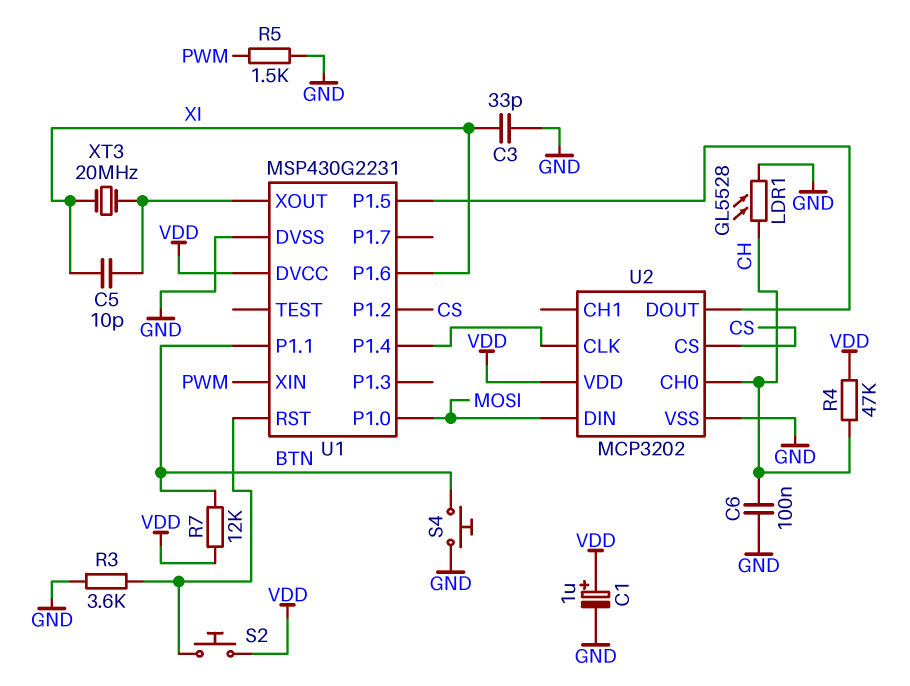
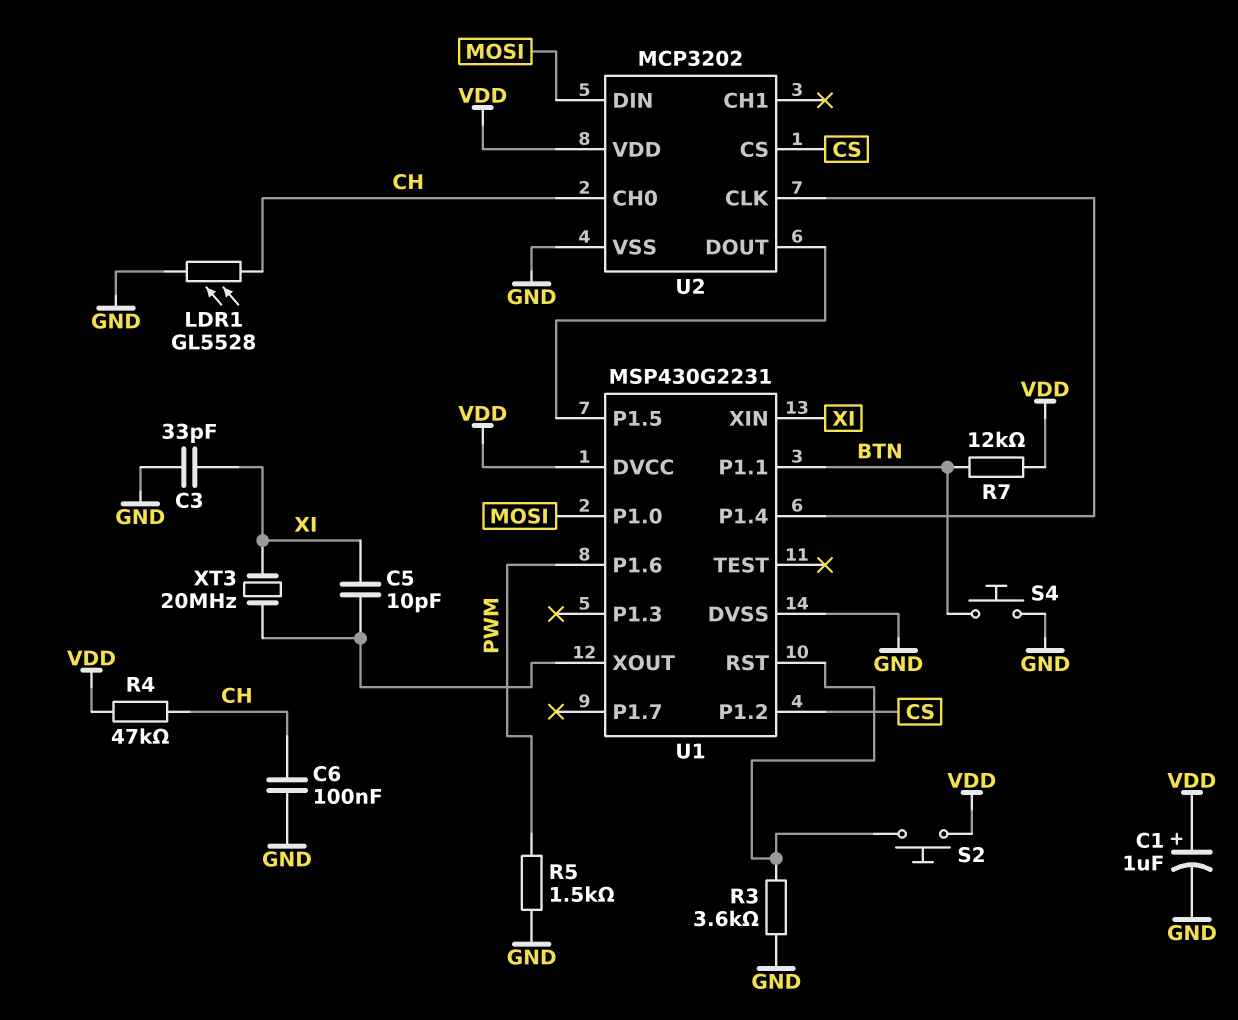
U1 pin P1.6: XI -> PWM
U1 pin XIN: PWM -> XI

